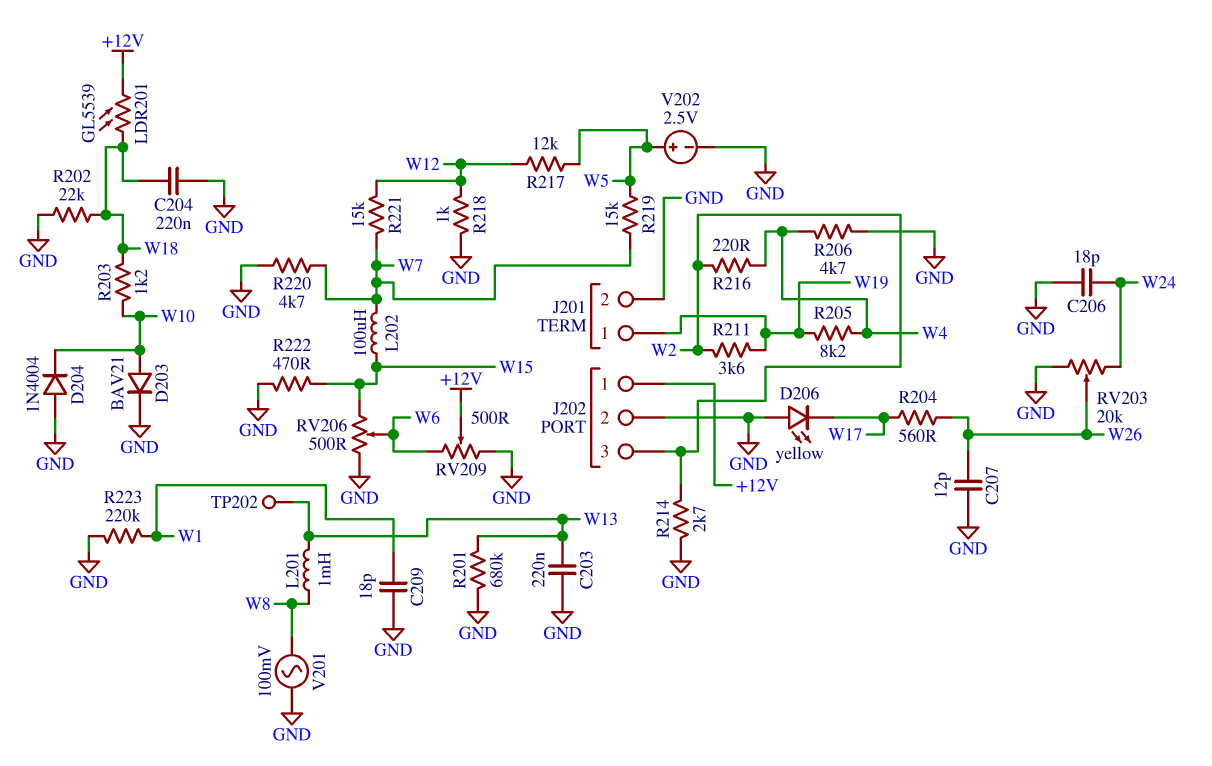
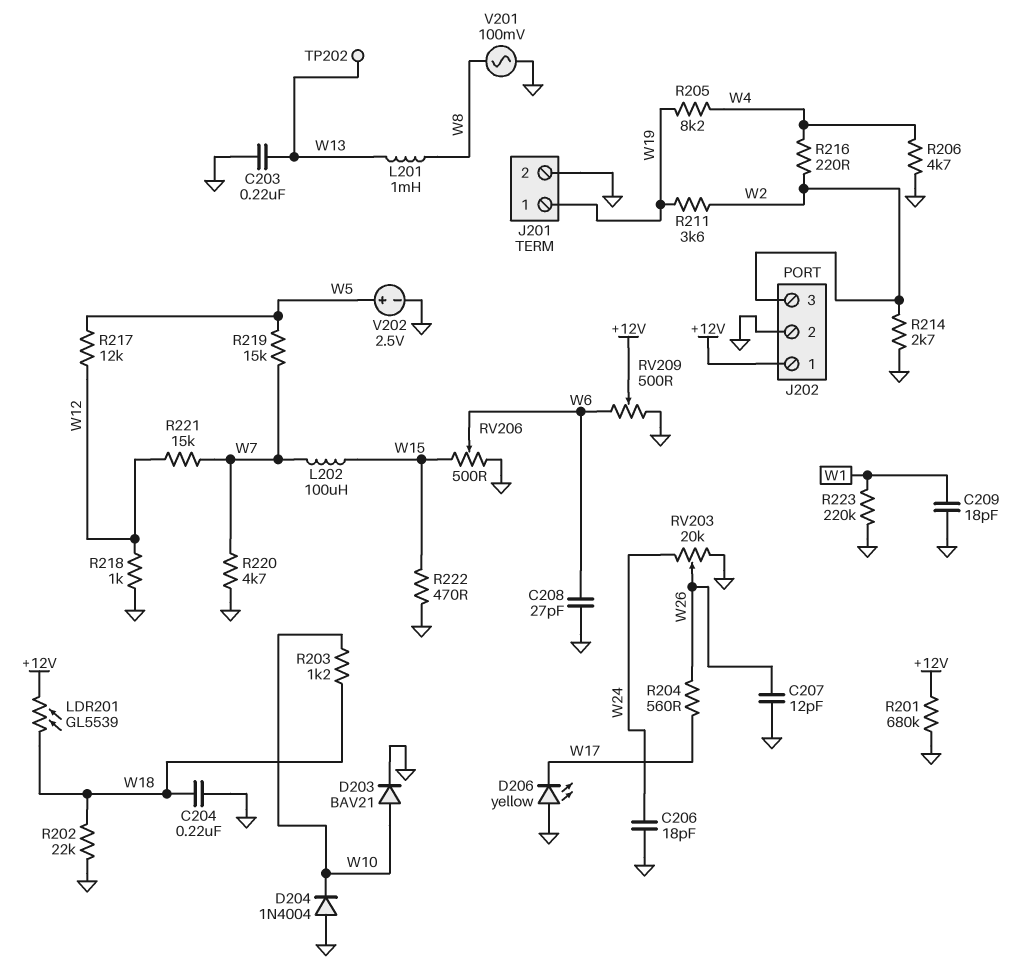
C208: none -> 27pF (GND, W6)
R201: 680k (GND, W13) -> 680k (+12V, GND)

